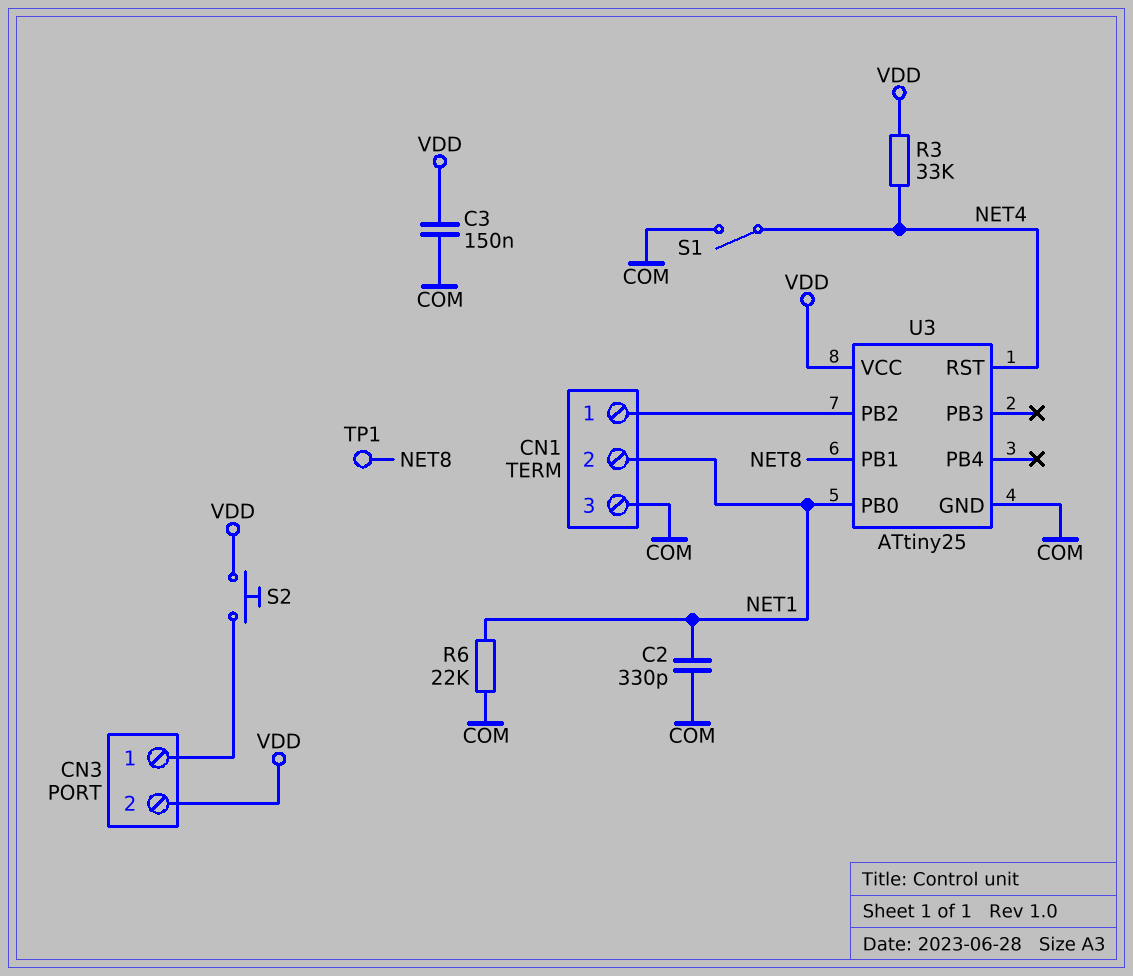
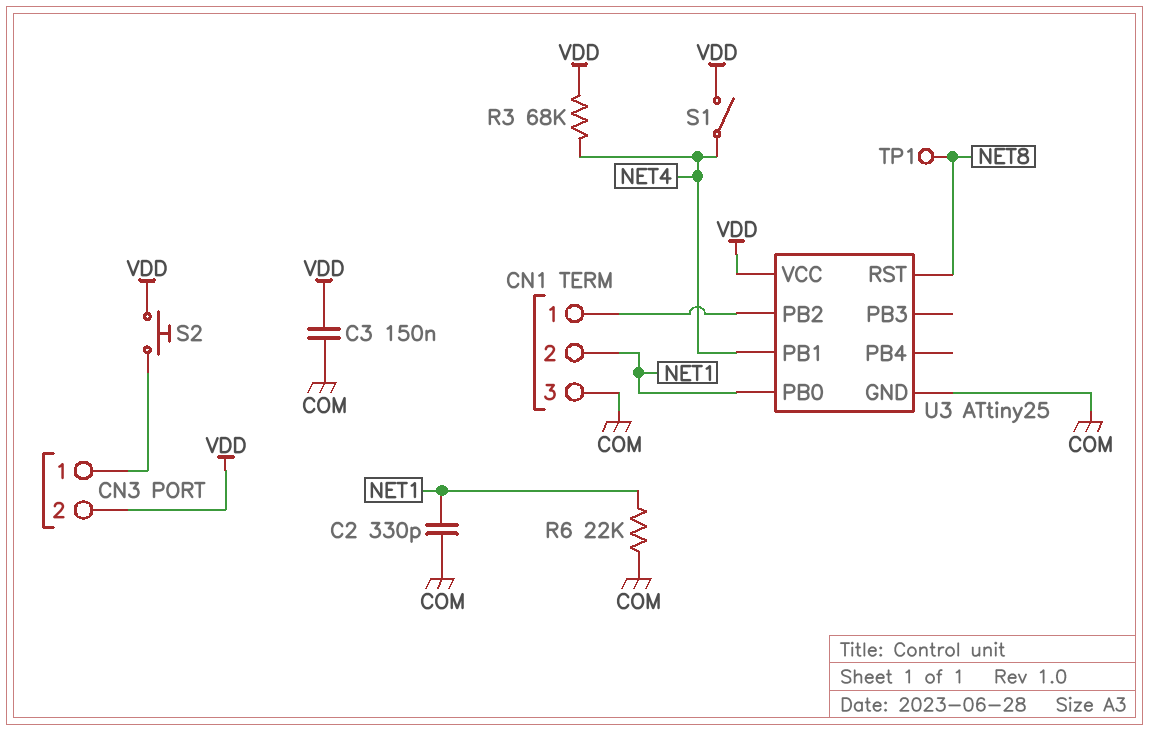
R3: 33k (NET4, VDD) -> 68k (NET4, VDD)
S1: switch (COM, NET4) -> switch (NET4, VDD)
U3 pin PB1: NET8 -> NET4
U3 pin RST: NET4 -> NET8

